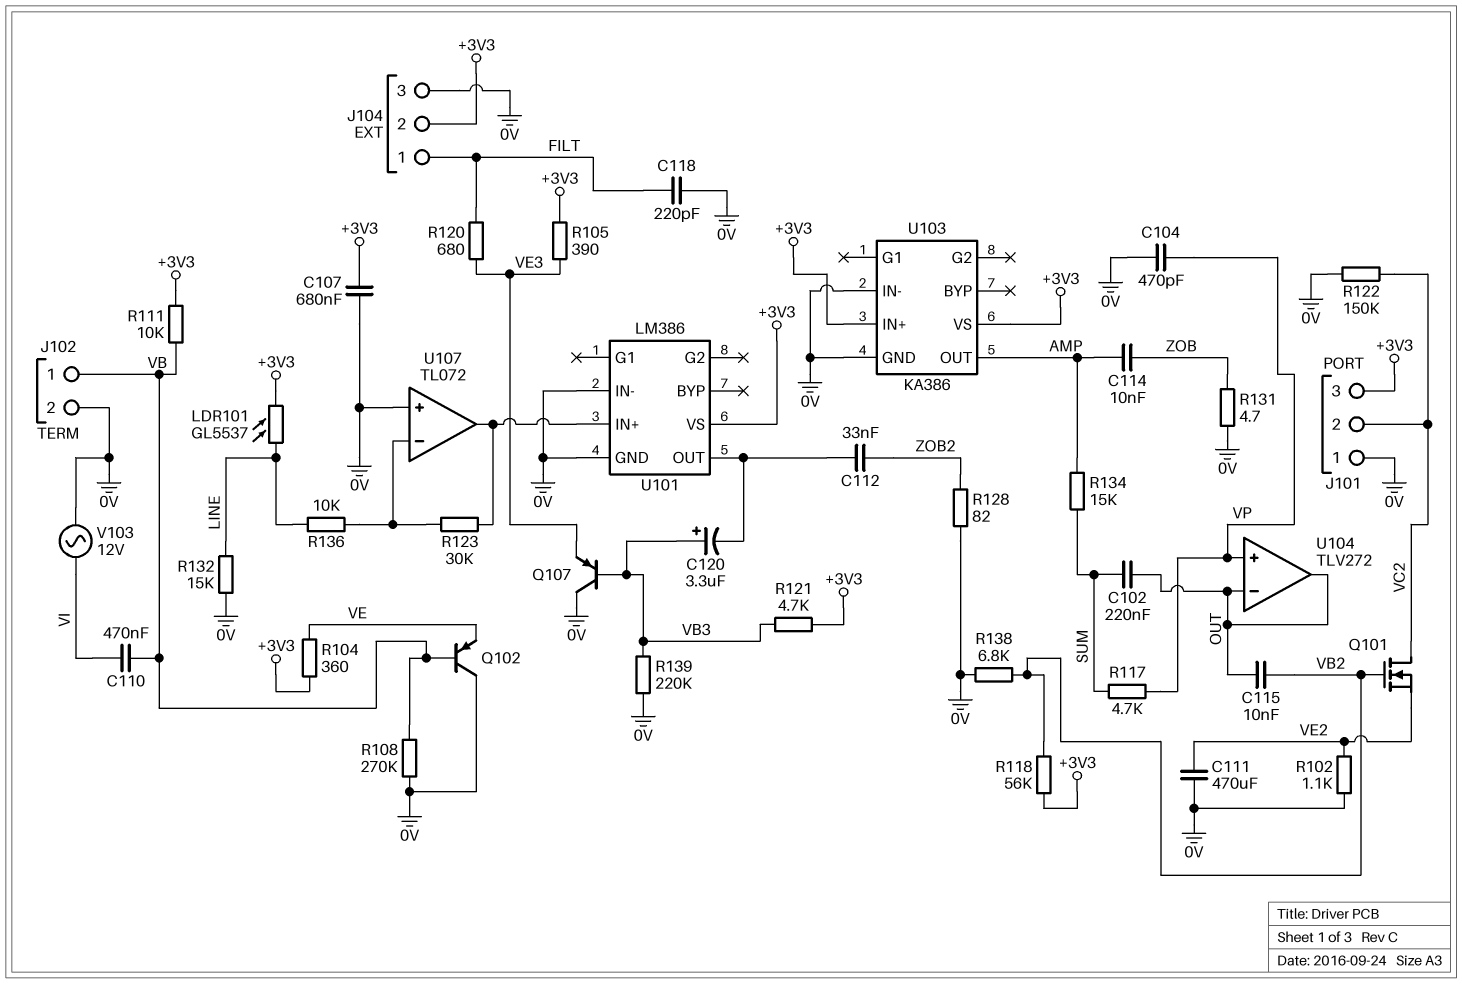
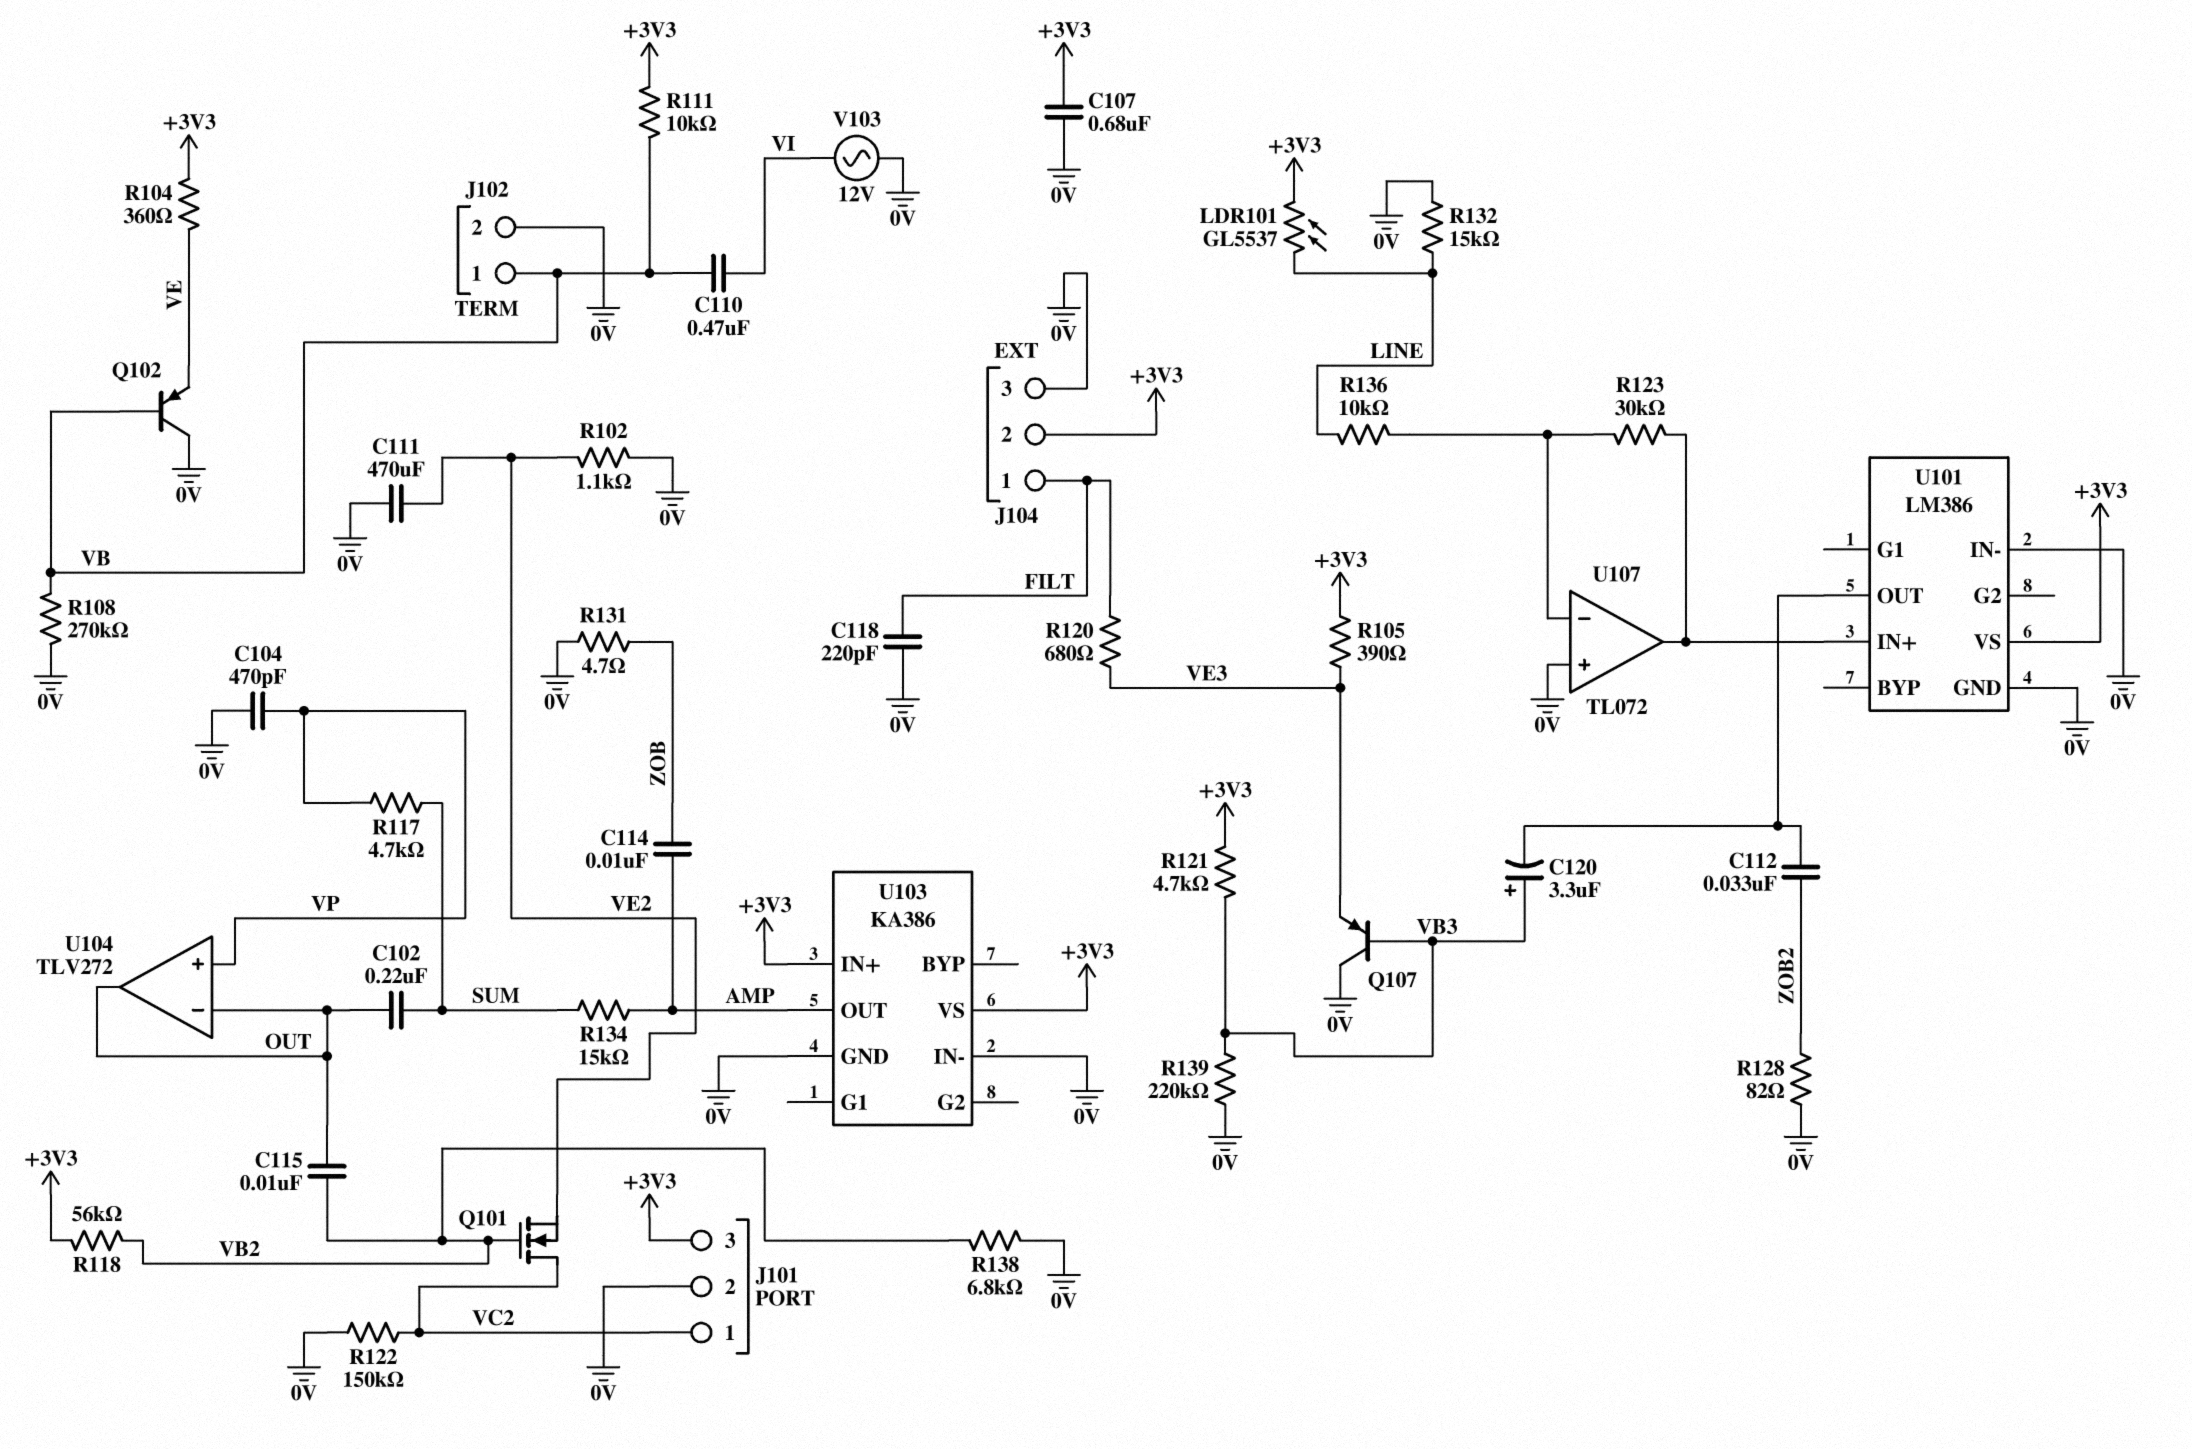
J101 pin 1: 0V -> VC2
J101 pin 2: VC2 -> 0V

